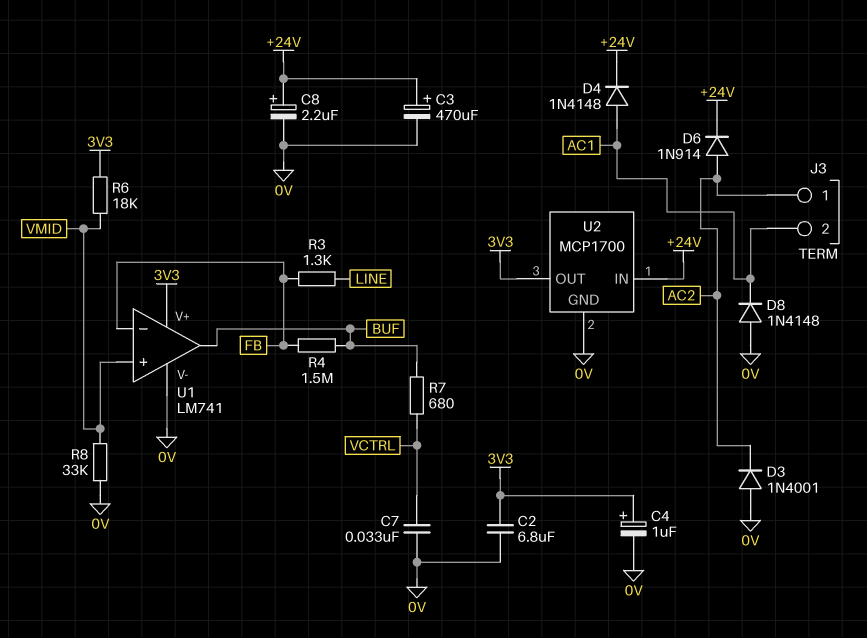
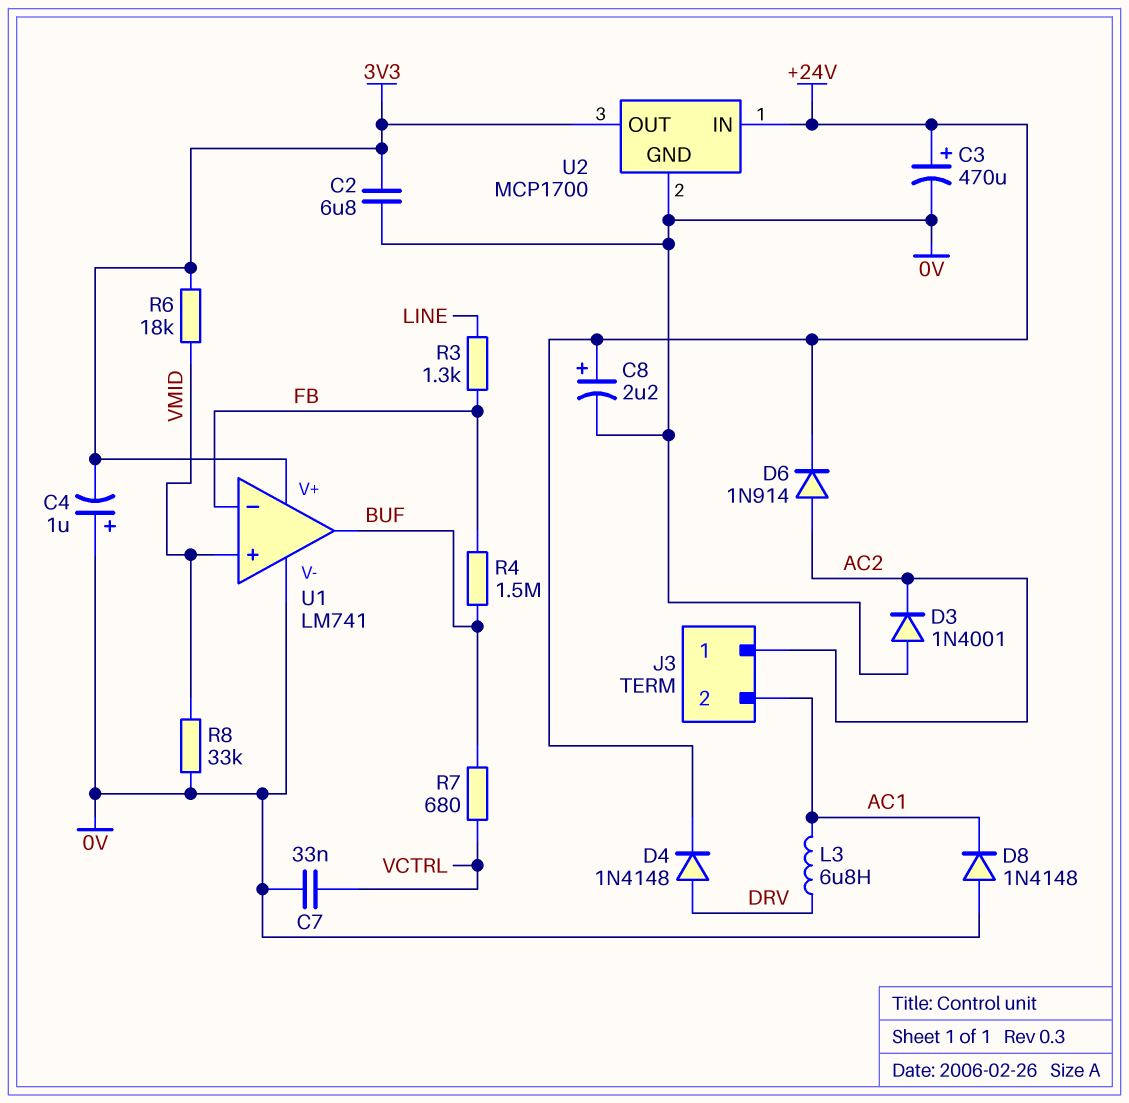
C4: 1uF (plus 3V3, minus 0V) -> 1uF (plus 0V, minus 3V3)
D4: diode 1N4148 (A AC1, K +24V) -> diode 1N4148 (A DRV, K +24V)
L3: none -> 6.8uH (AC1, DRV)

